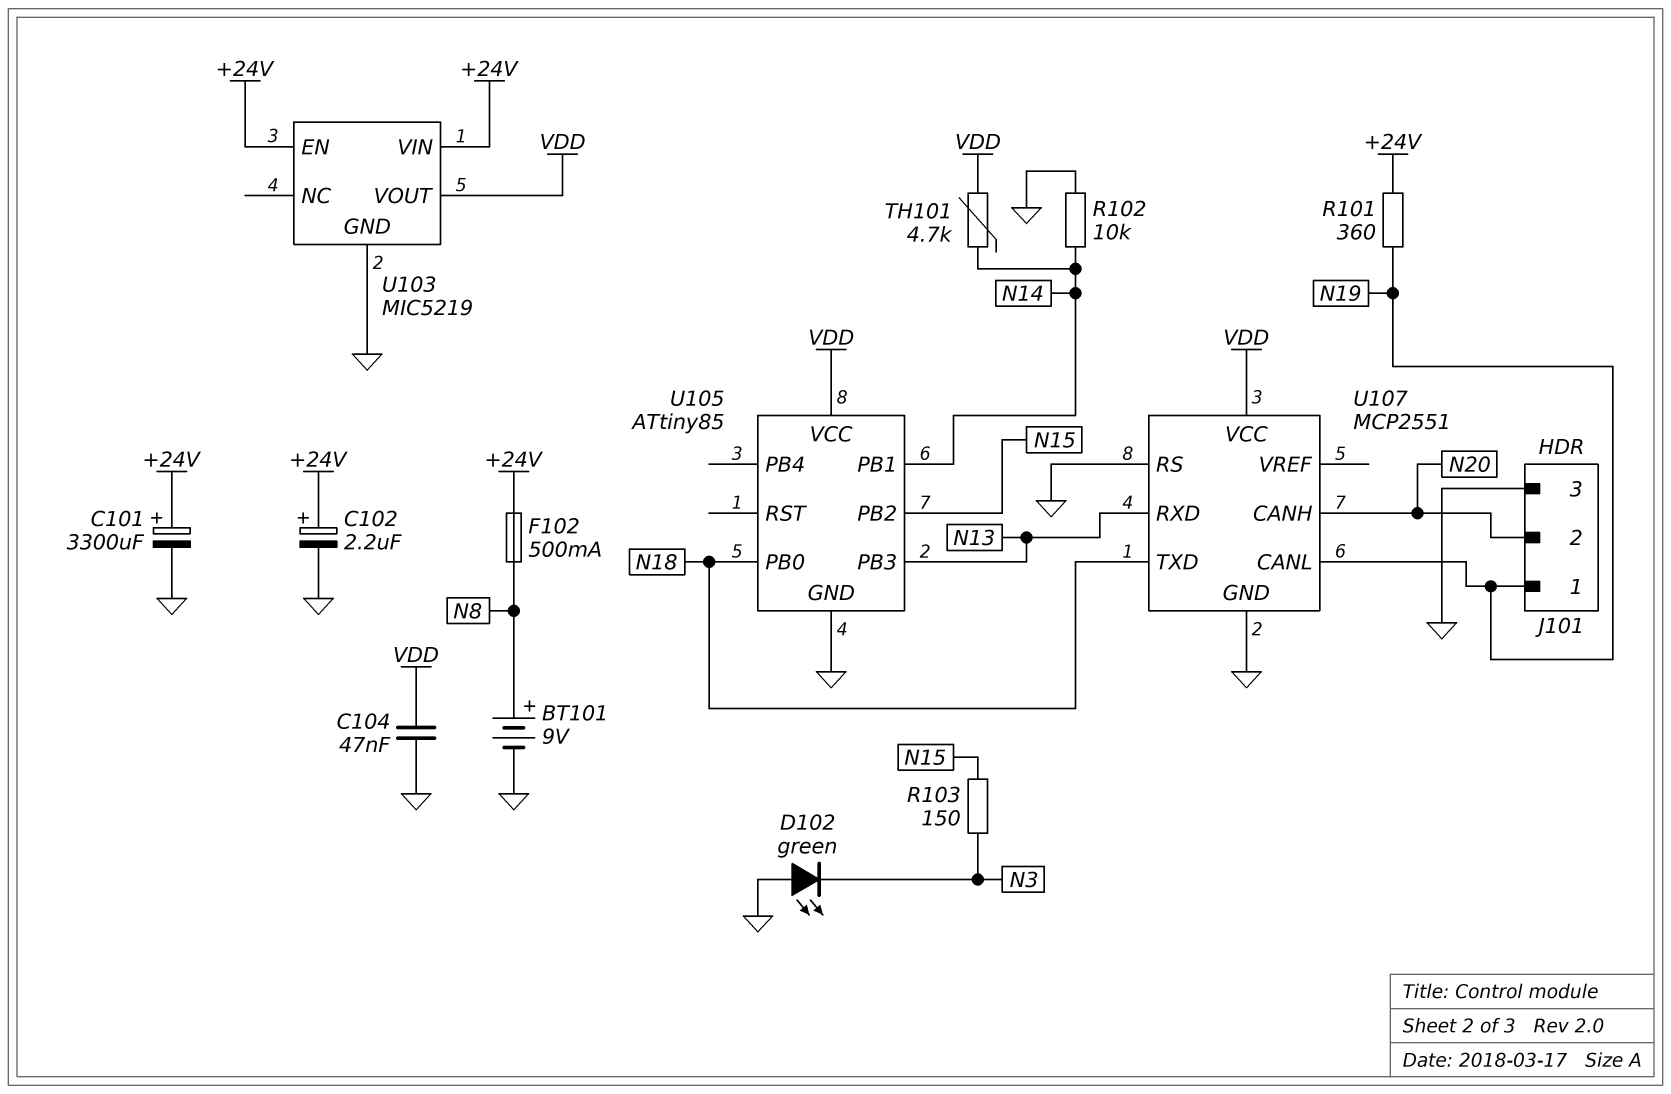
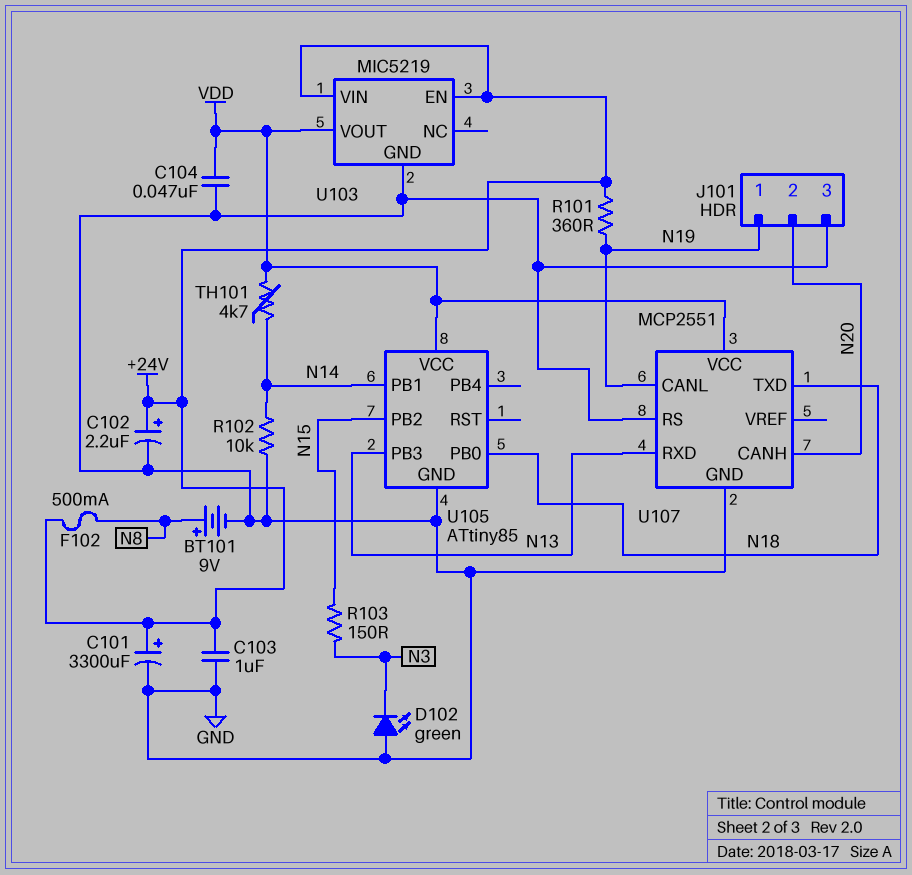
C103: none -> 1uF (+24V, GND)

